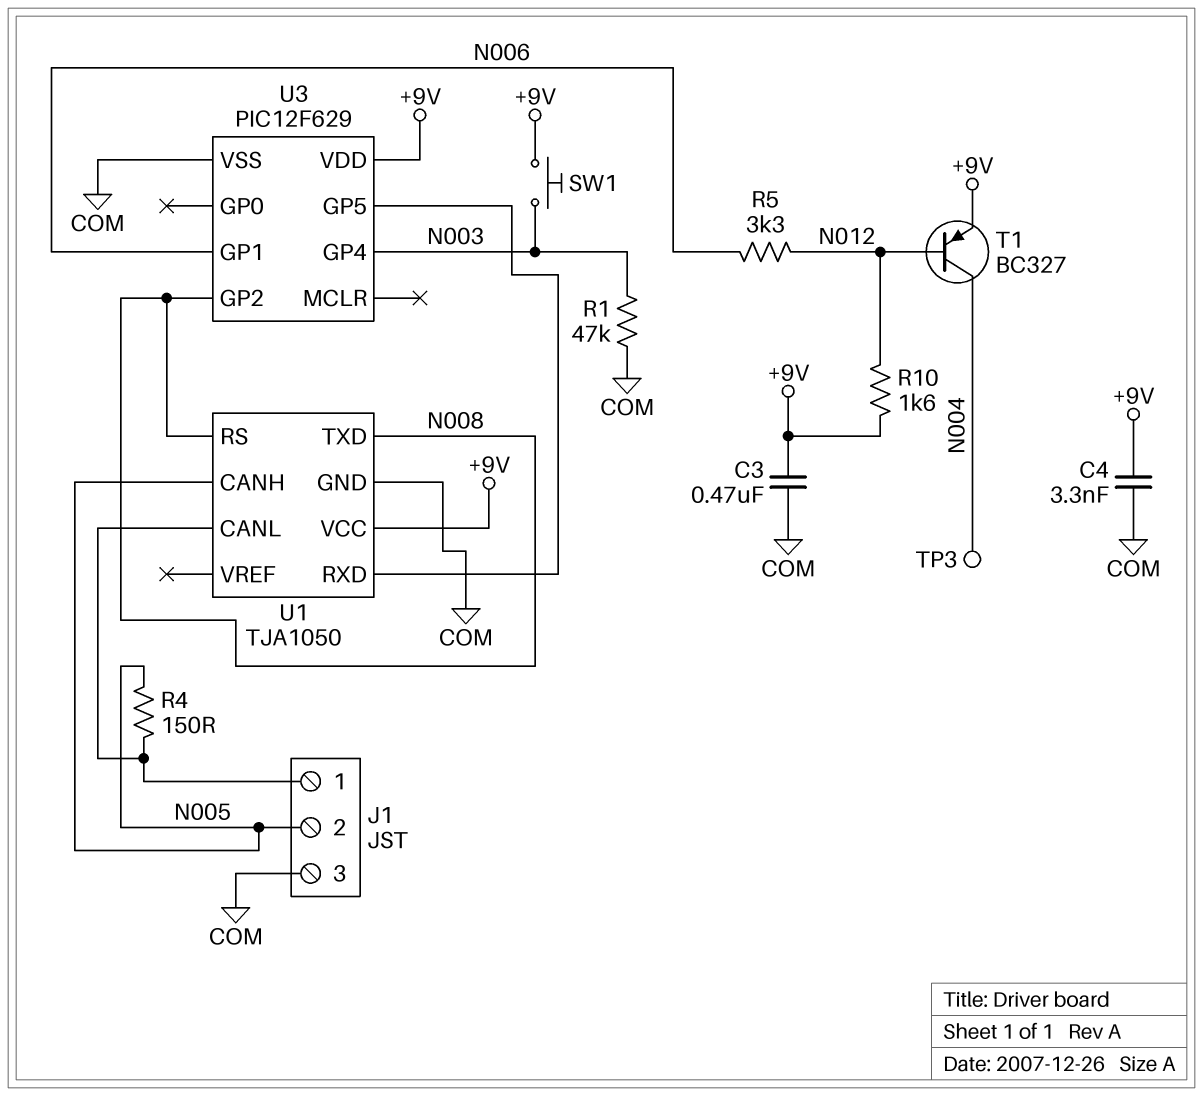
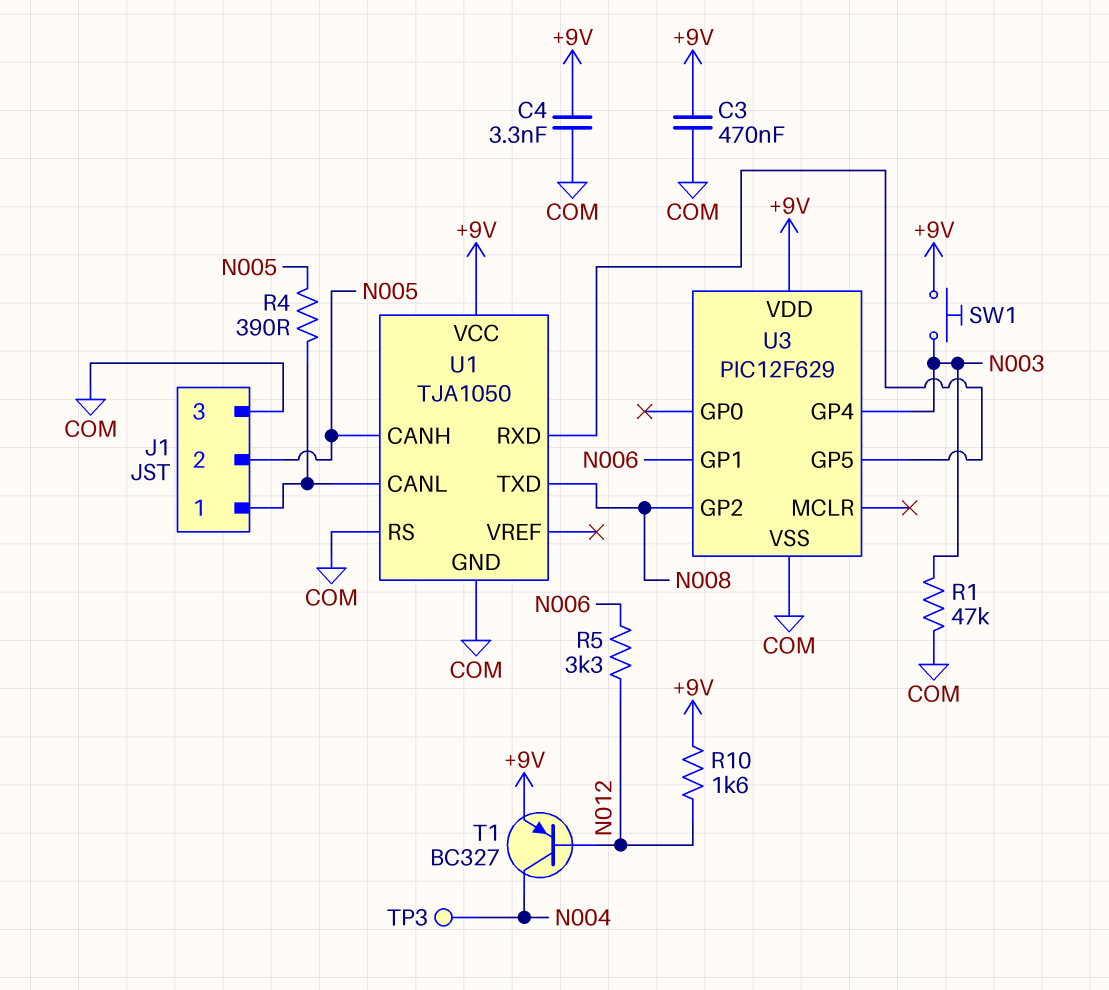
R4: 150 (J1/1, N005) -> 390 (J1/1, N005)
U1 pin RS: N008 -> COM

